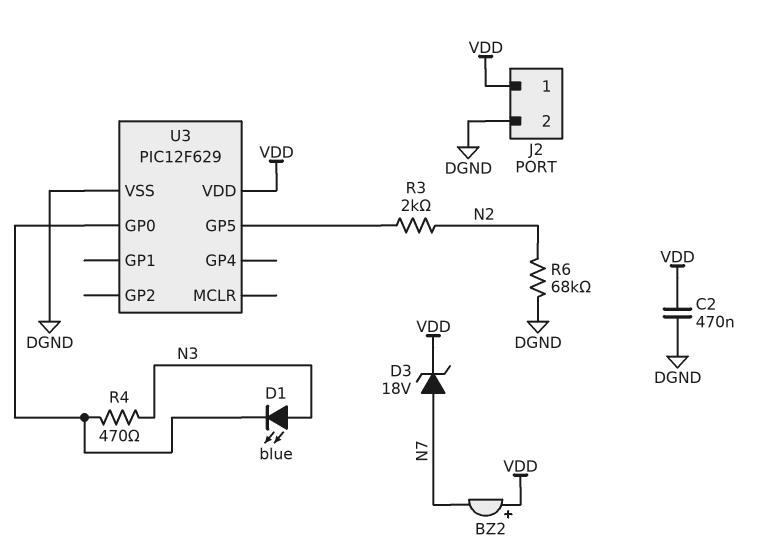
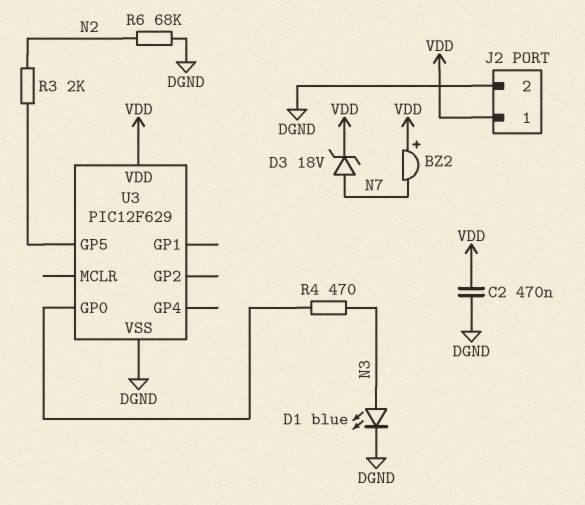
D1: LED blue (A N3, K U3/GP0) -> LED blue (A N3, K DGND)

